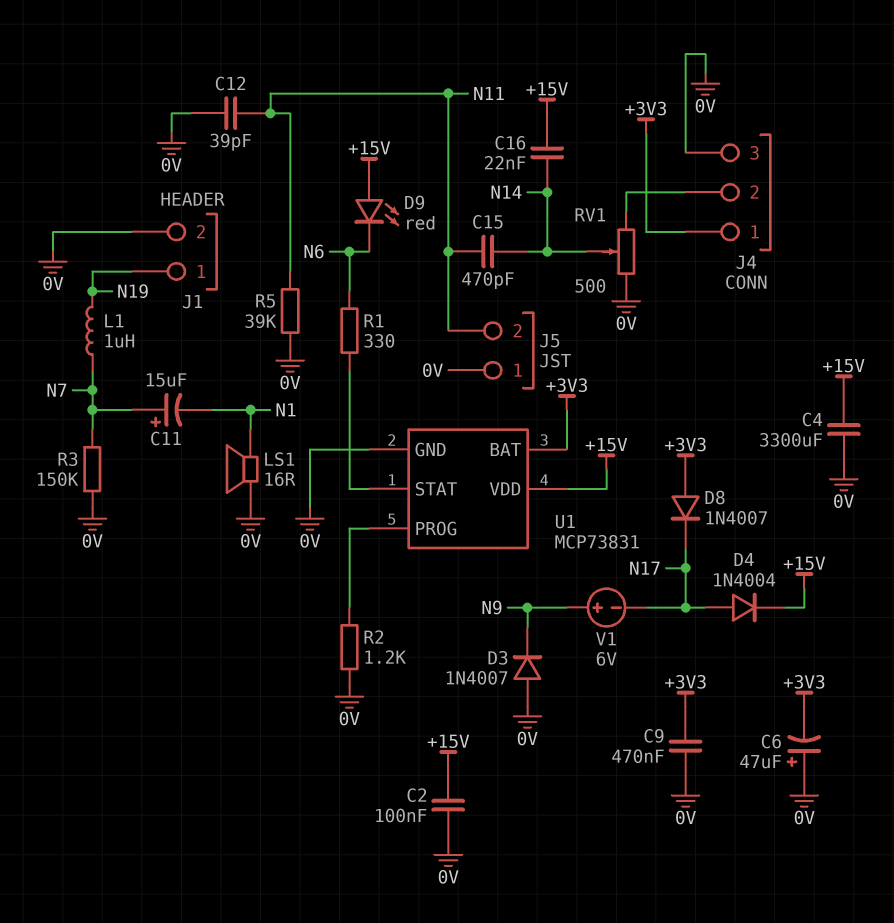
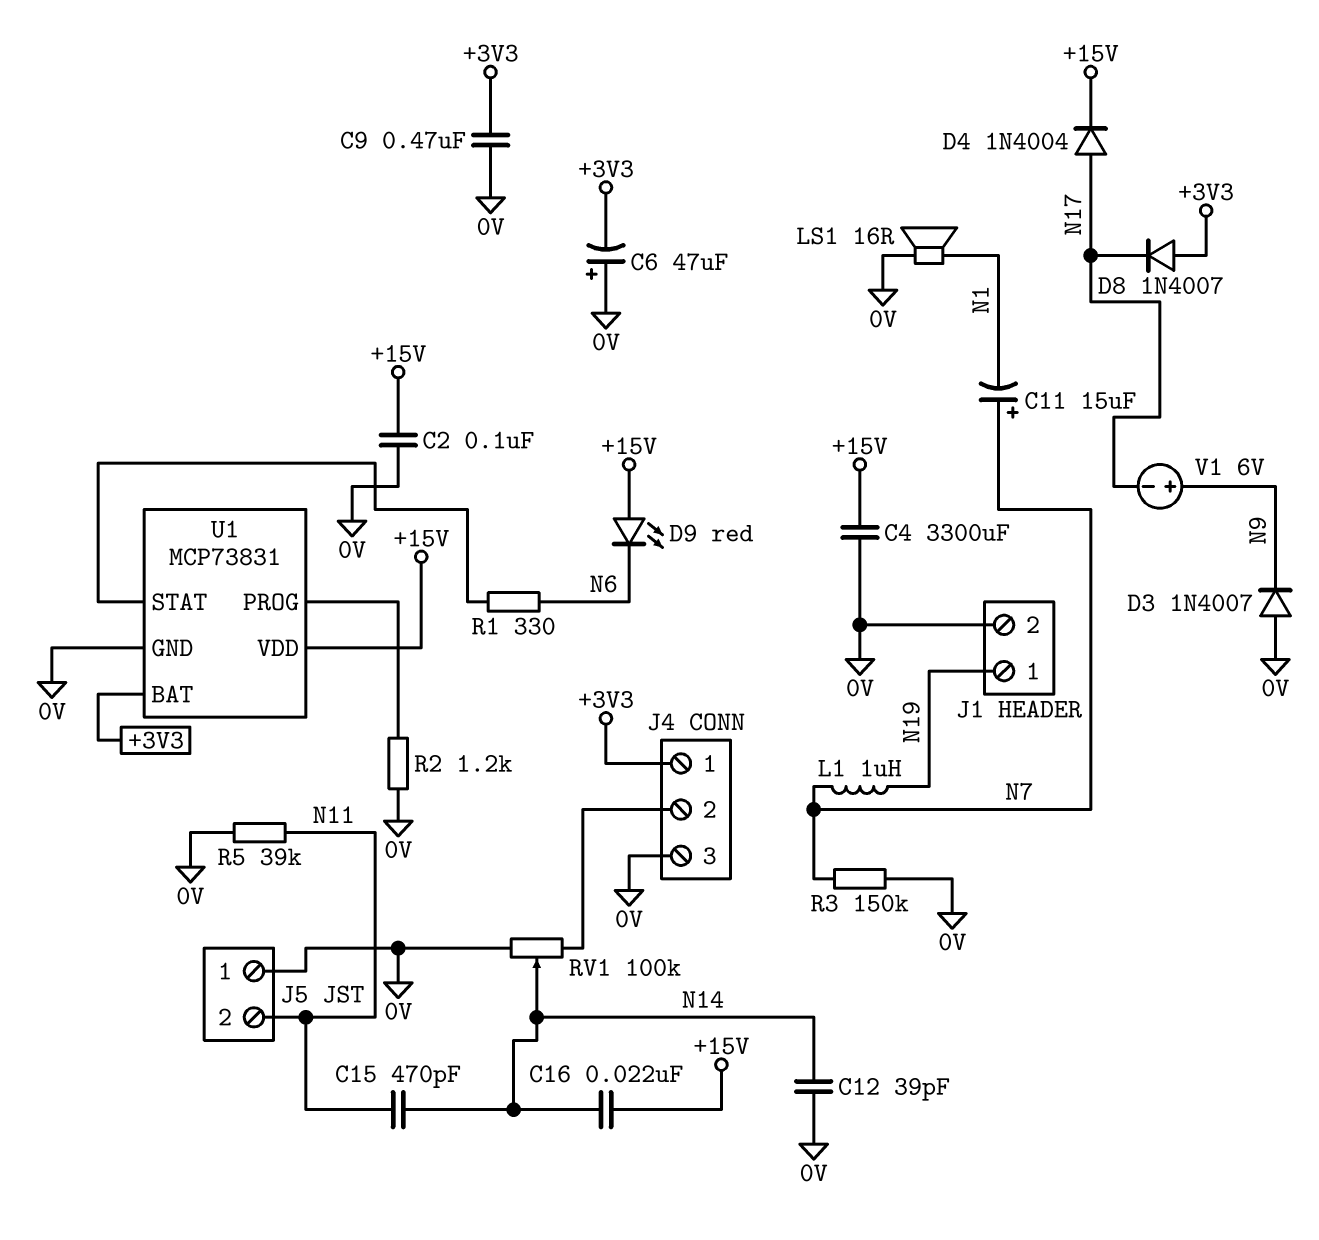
C12: 39pF (0V, N11) -> 39pF (0V, N14)
RV1: 500 (0V, J4/2, wiper N14) -> 100k (0V, J4/2, wiper N14)

